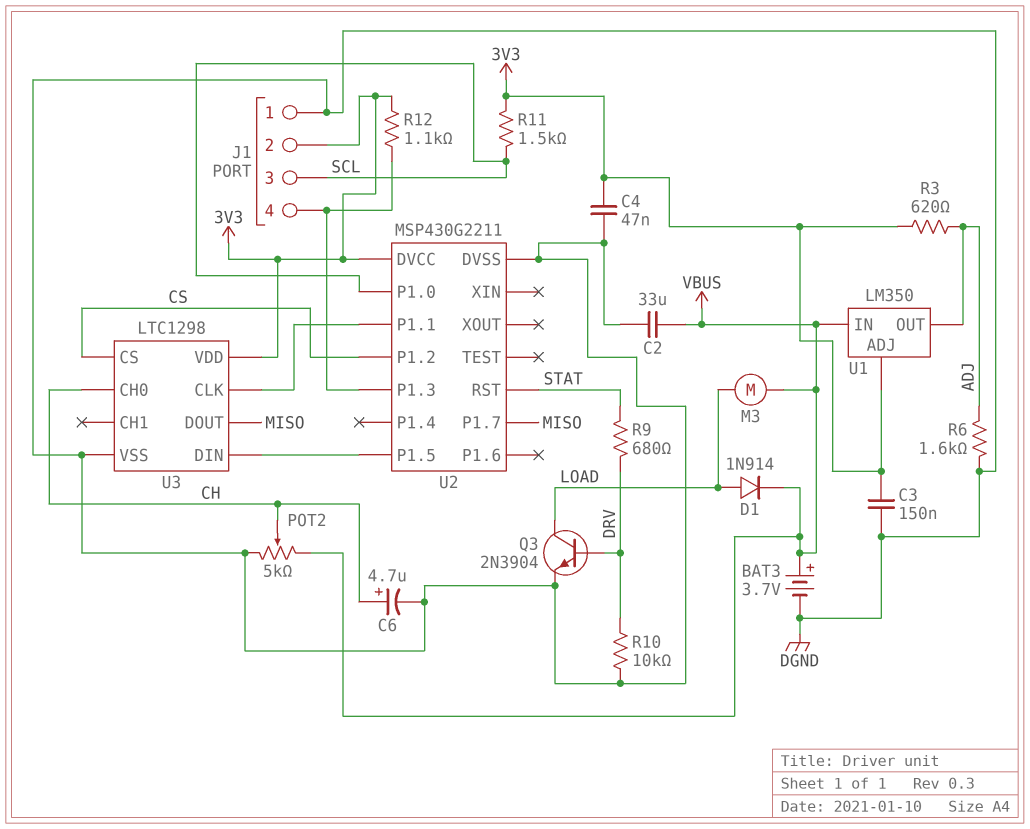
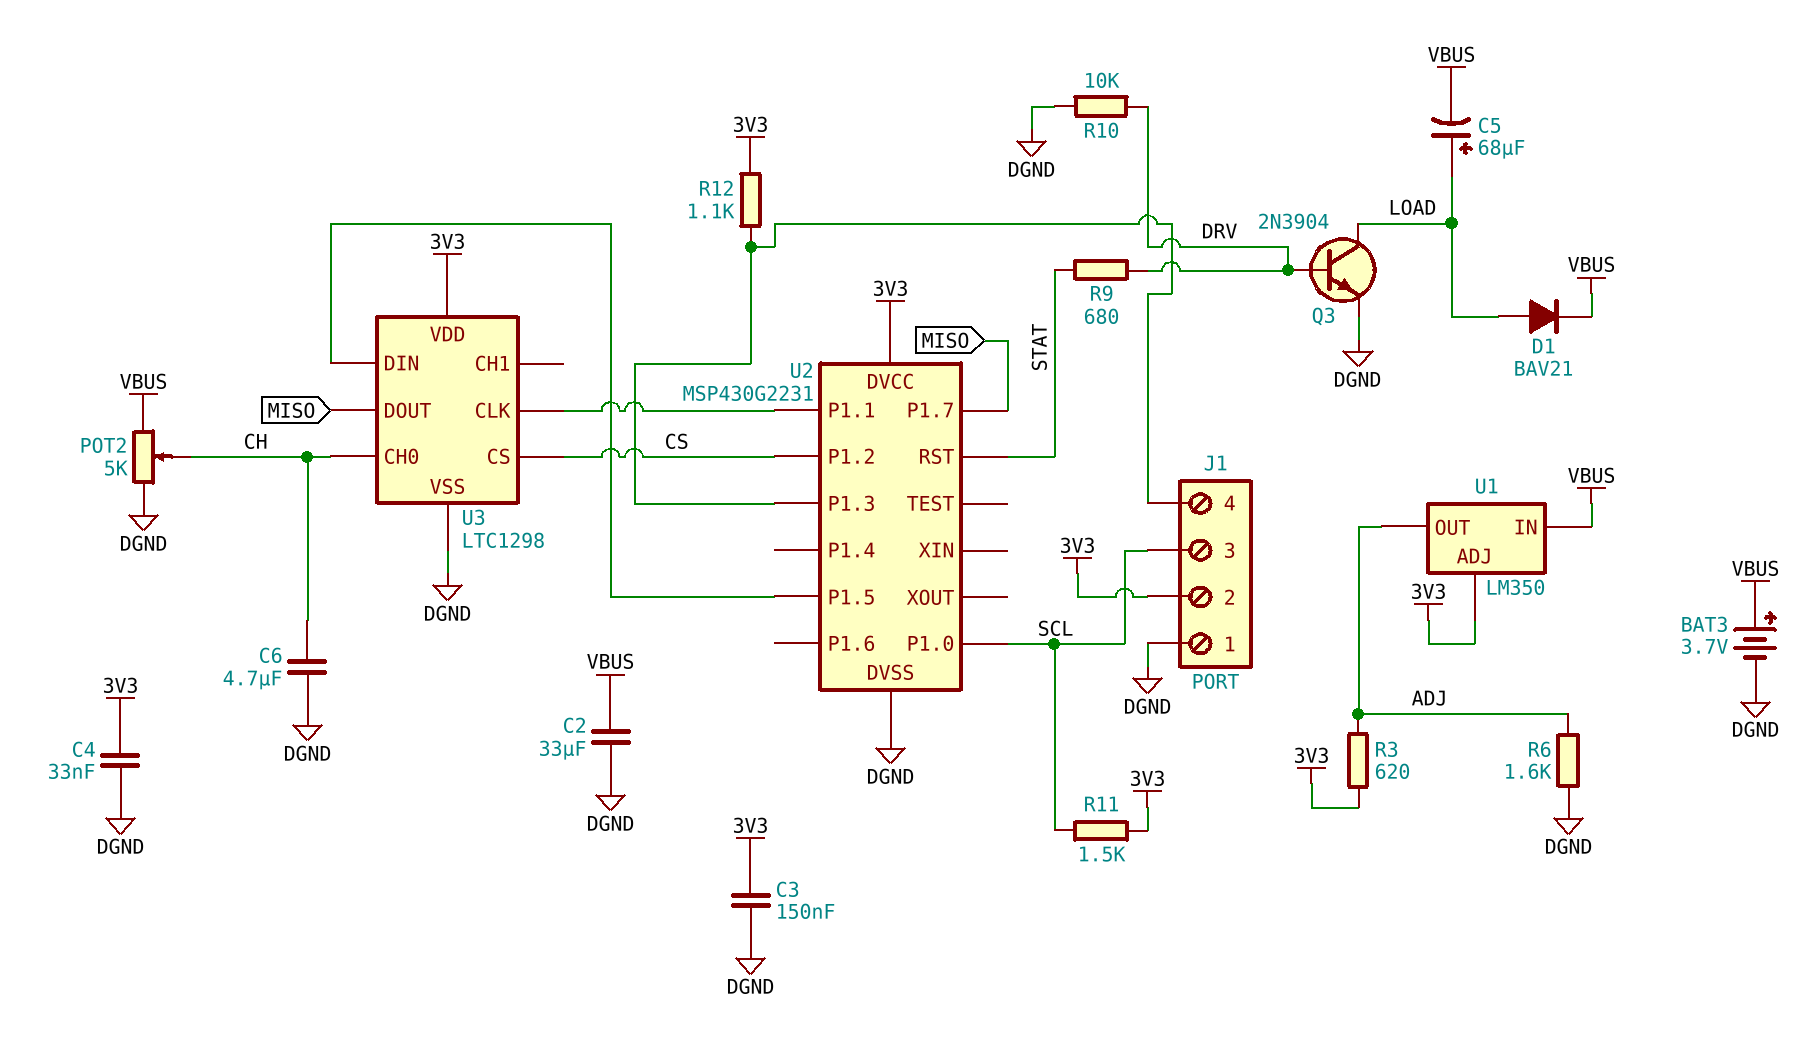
C4: 47nF (3V3, DGND) -> 33nF (3V3, DGND)
C5: none -> 68uF (plus LOAD, minus VBUS)
C6: 4.7uF (plus CH, minus DGND) -> 4.7uF (CH, DGND)
D1: diode 1N914 (A LOAD, K VBUS) -> diode BAV21 (A LOAD, K VBUS)
M3: motor (LOAD, VBUS) -> none
U2: MSP430G2211 -> MSP430G2231

